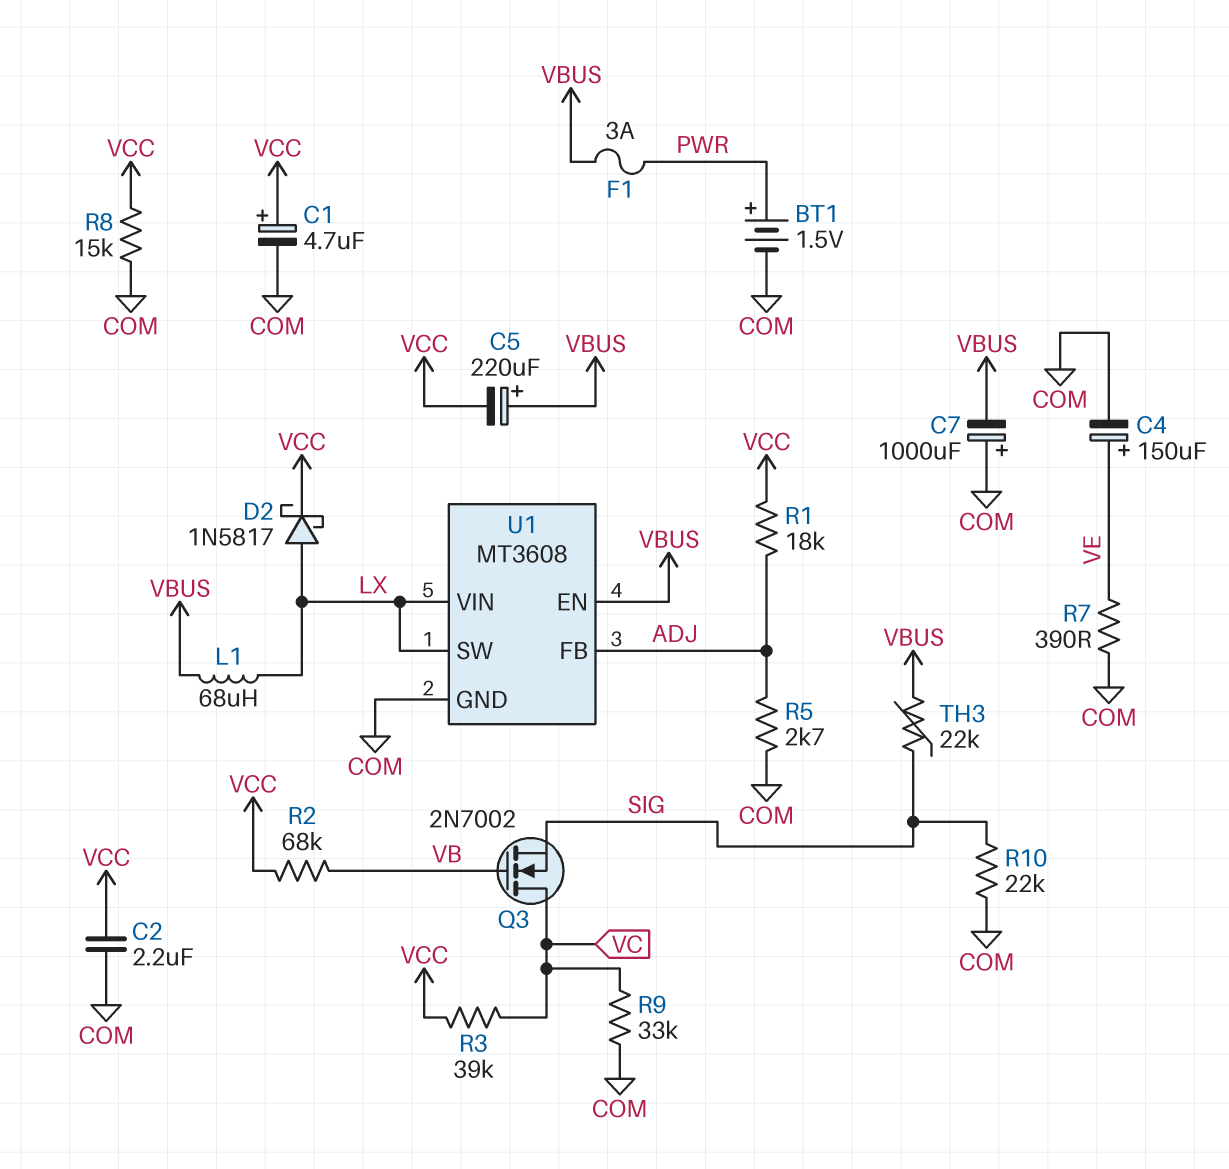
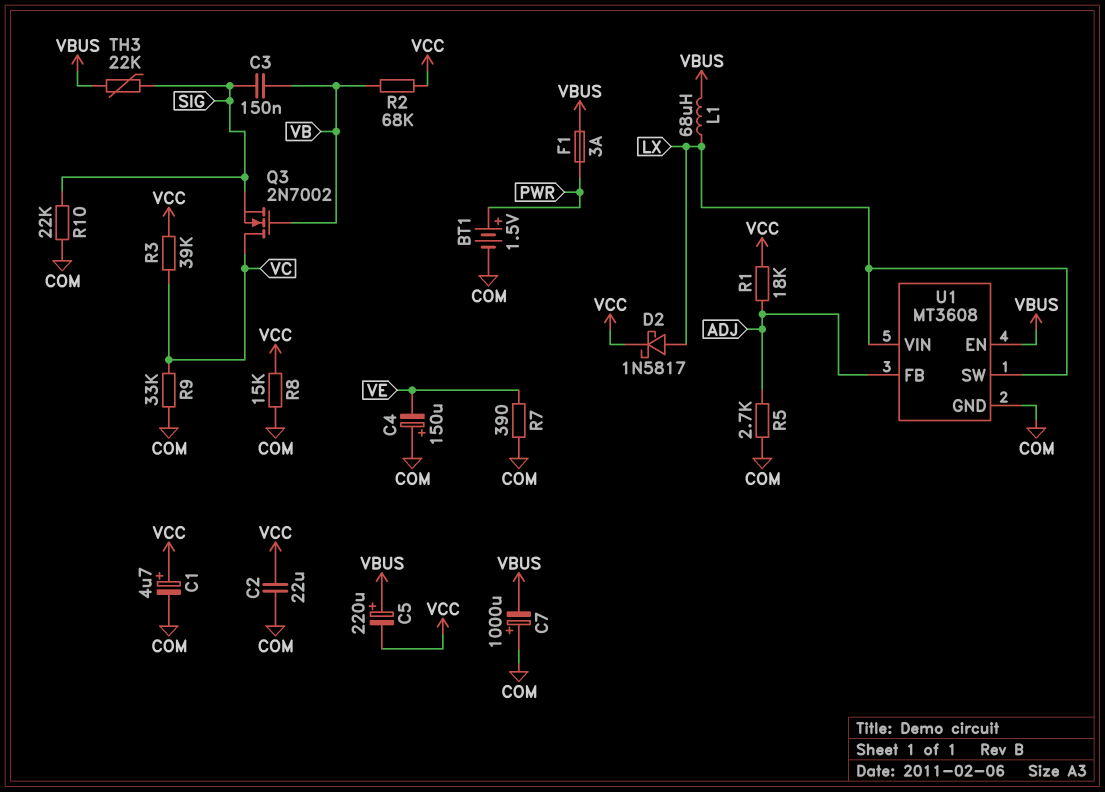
C2: 2.2uF (COM, VCC) -> 22uF (COM, VCC)
C3: none -> 150nF (SIG, VB)
C4: 150uF (plus VE, minus COM) -> 150uF (plus COM, minus VE)

